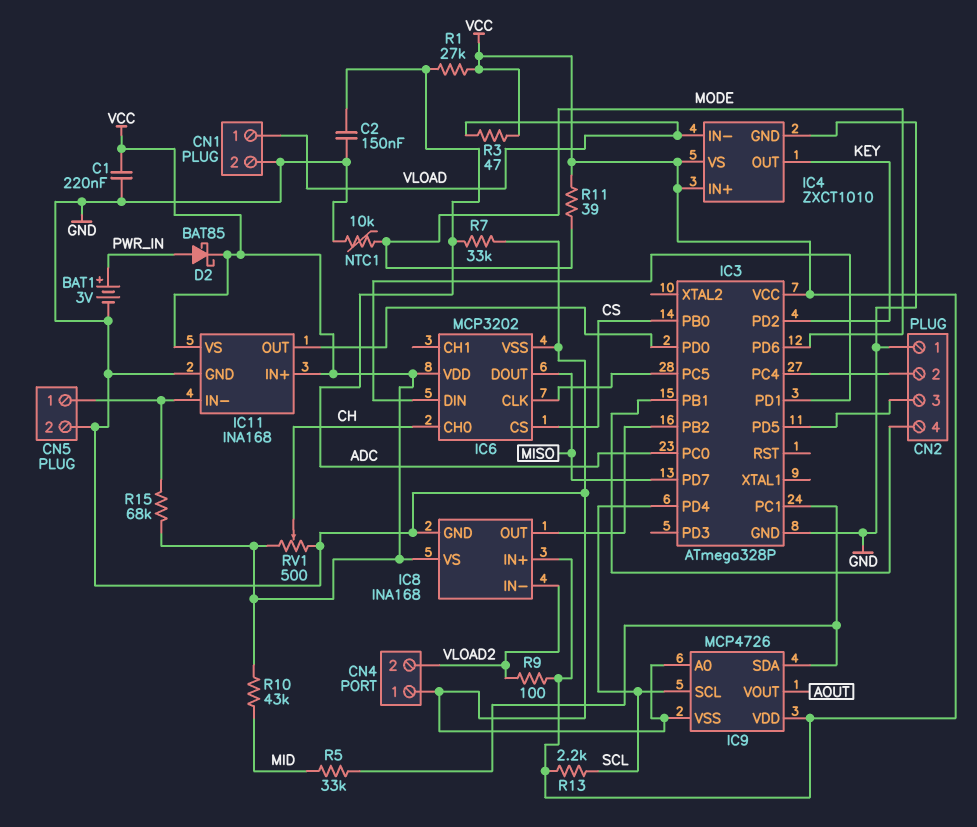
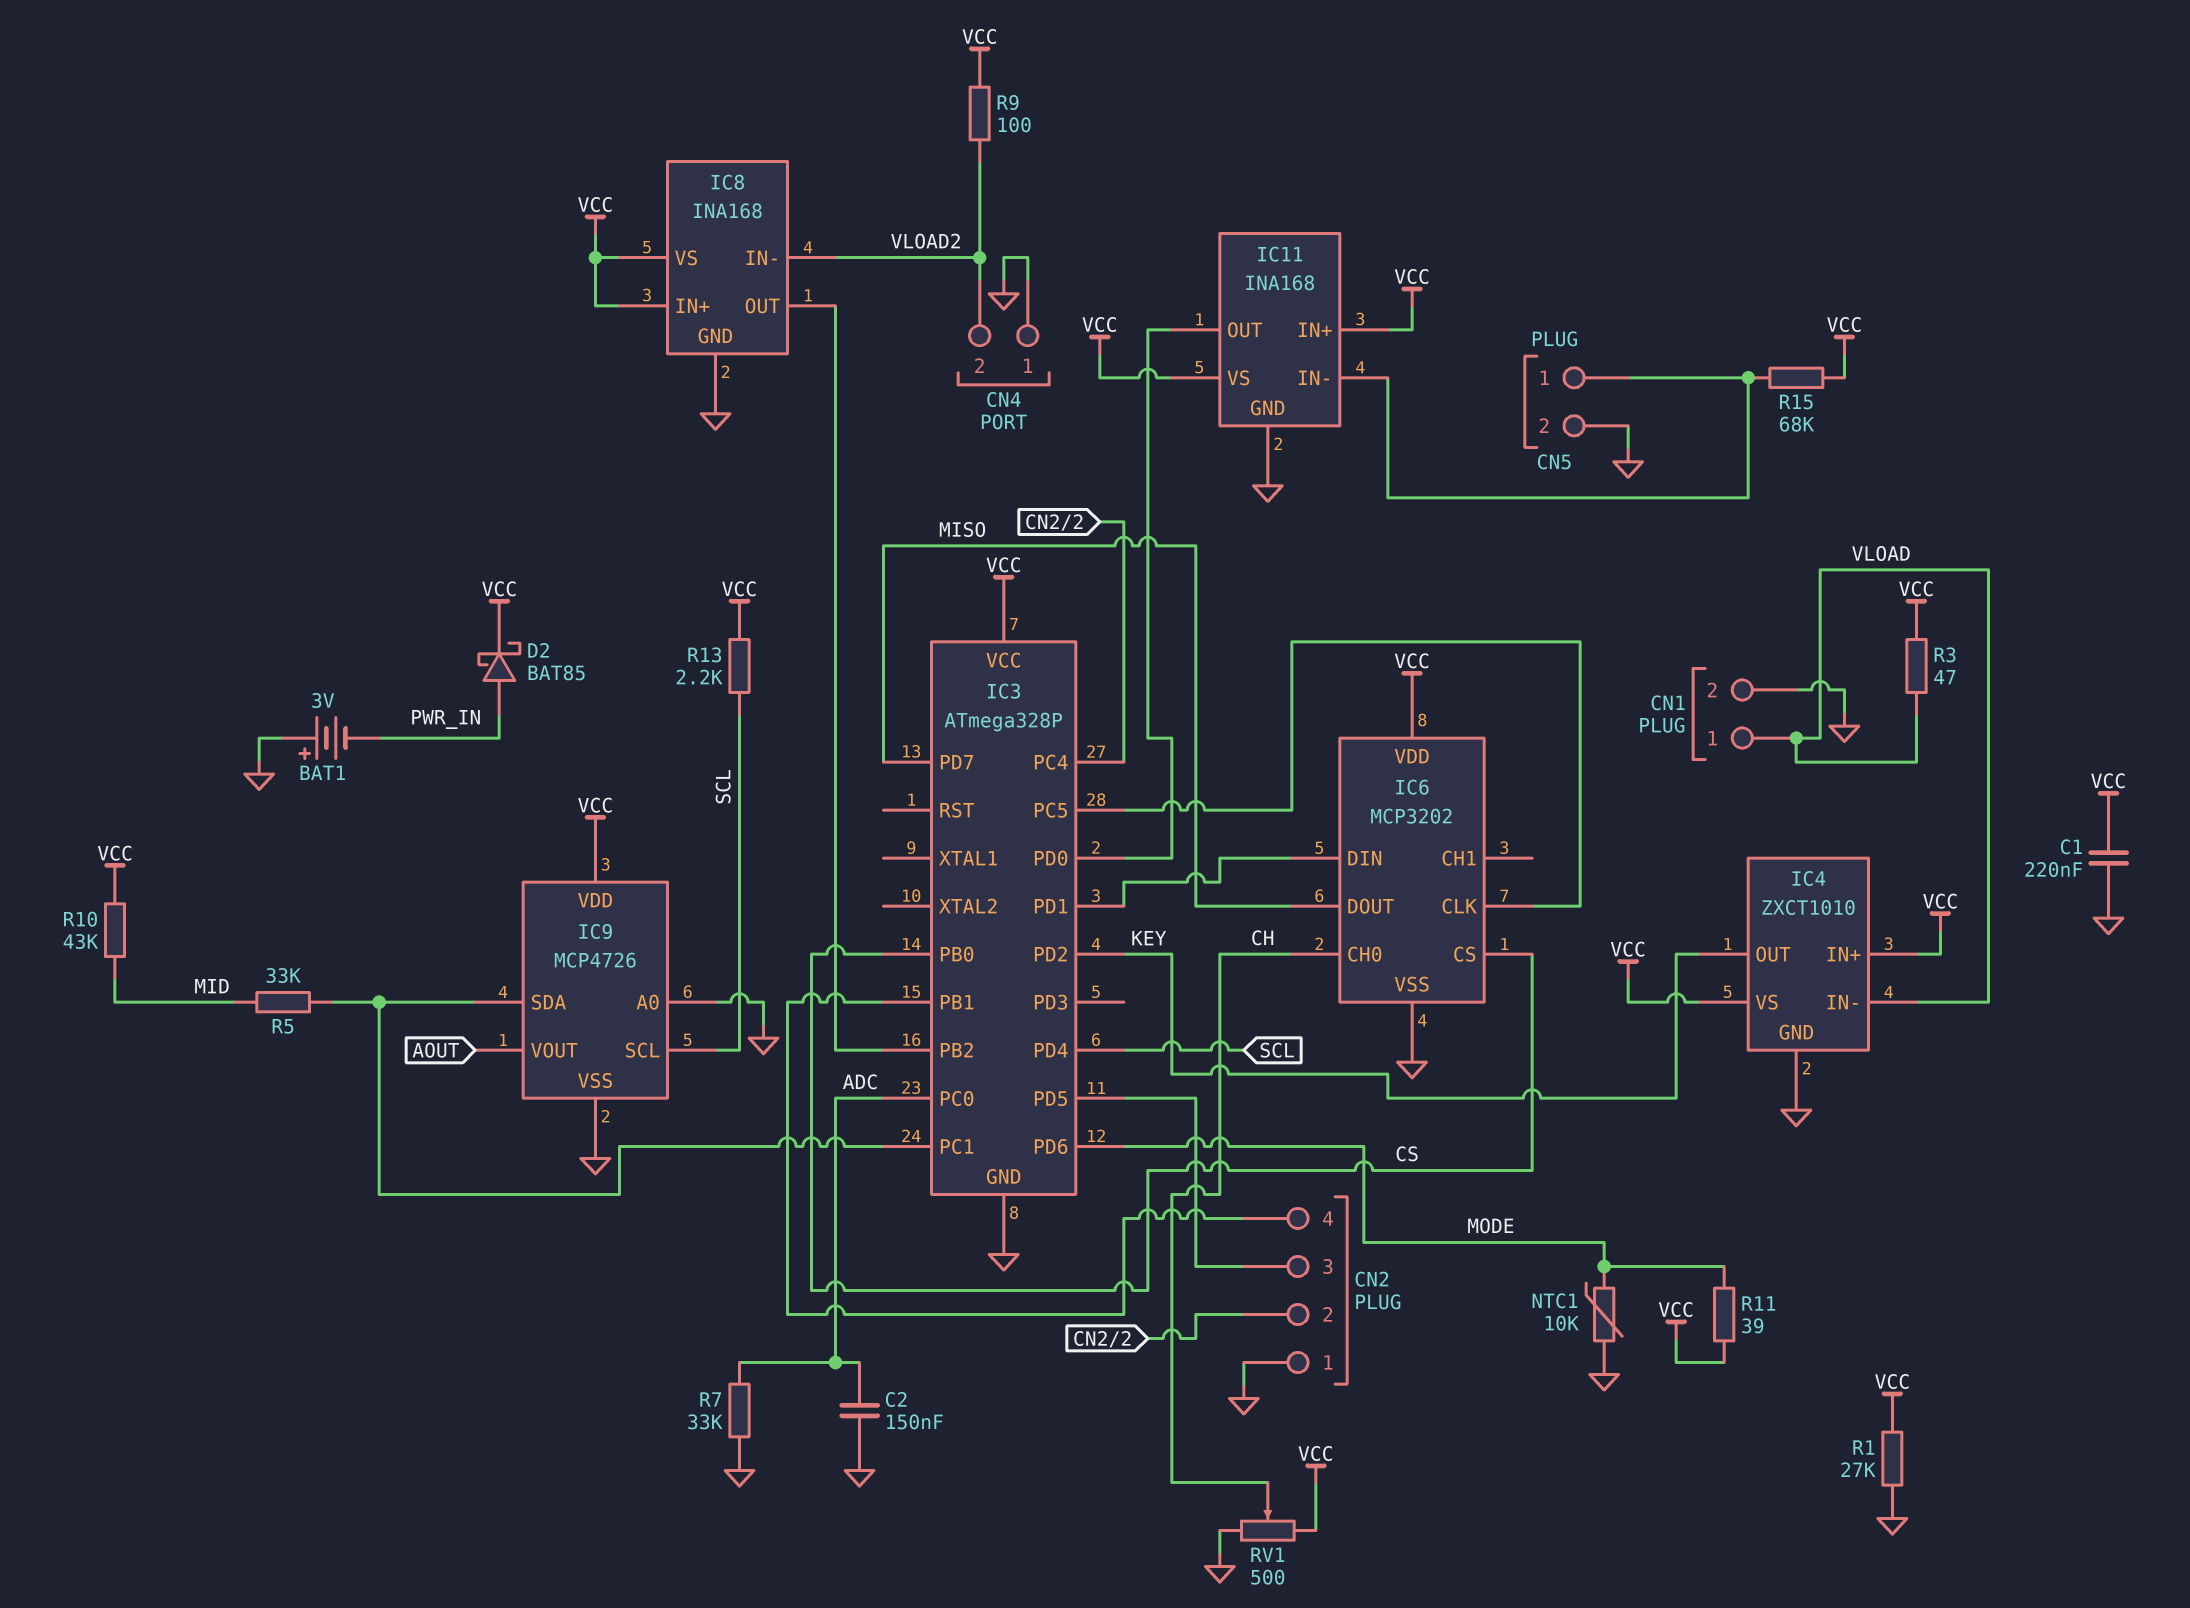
BAT1: 3V (plus PWR_IN, minus GND) -> 3V (plus GND, minus PWR_IN)
R1: 27k (ADC, VCC) -> 27k (GND, VCC)

